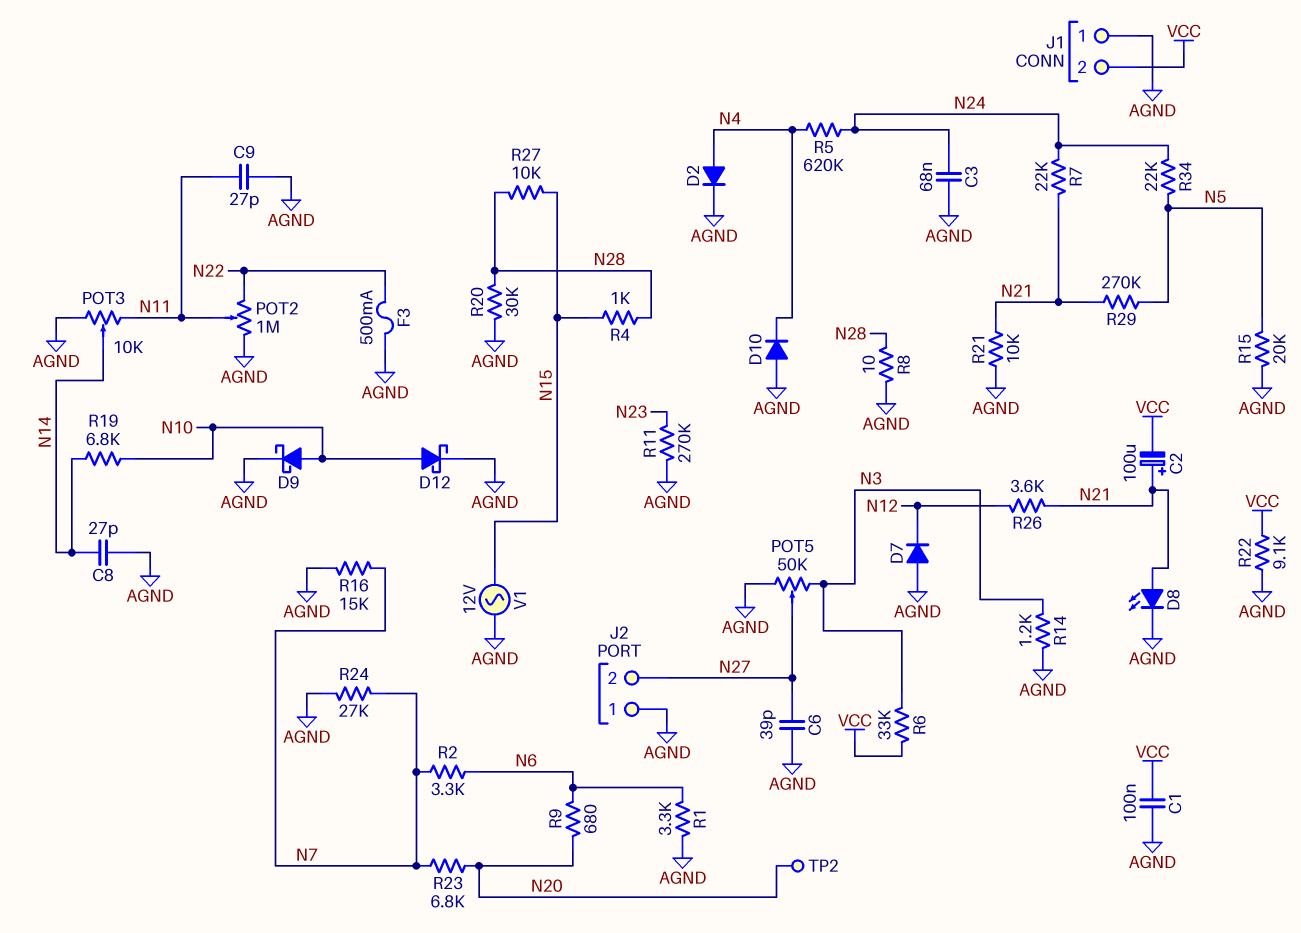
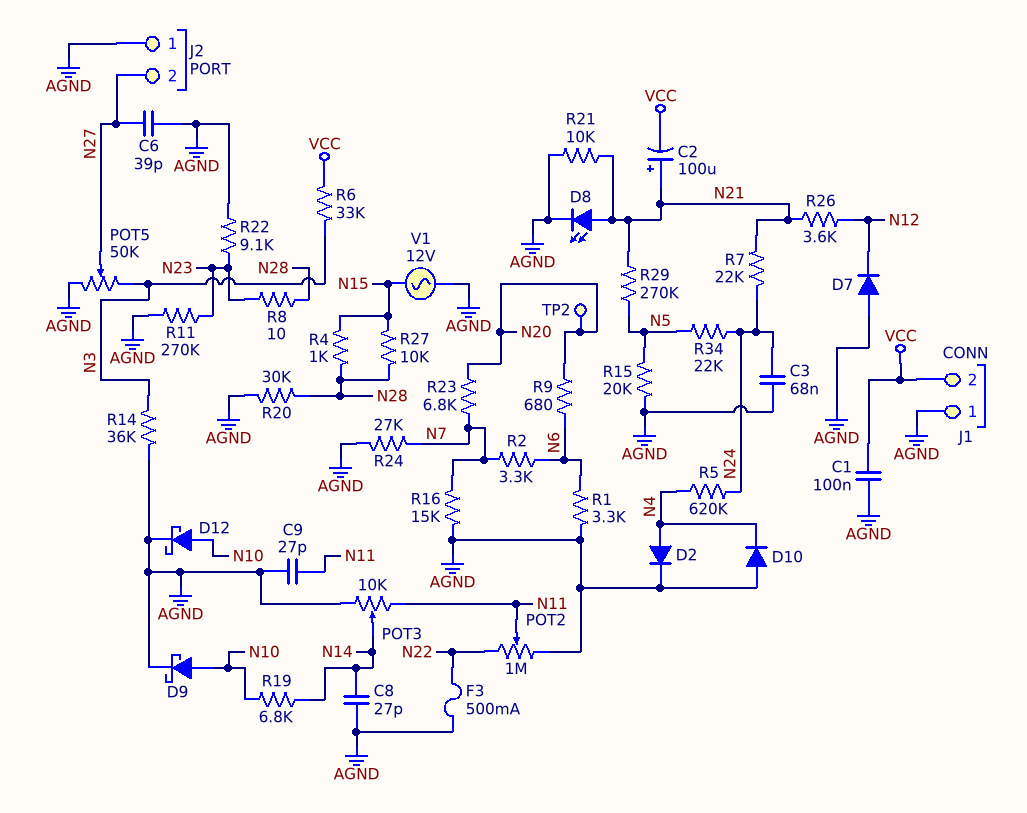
R8: 10 (AGND, N28) -> 10 (N23, N28)
R14: 1.2k (AGND, N3) -> 36k (AGND, N3)
R22: 9.1k (AGND, VCC) -> 9.1k (AGND, N23)

